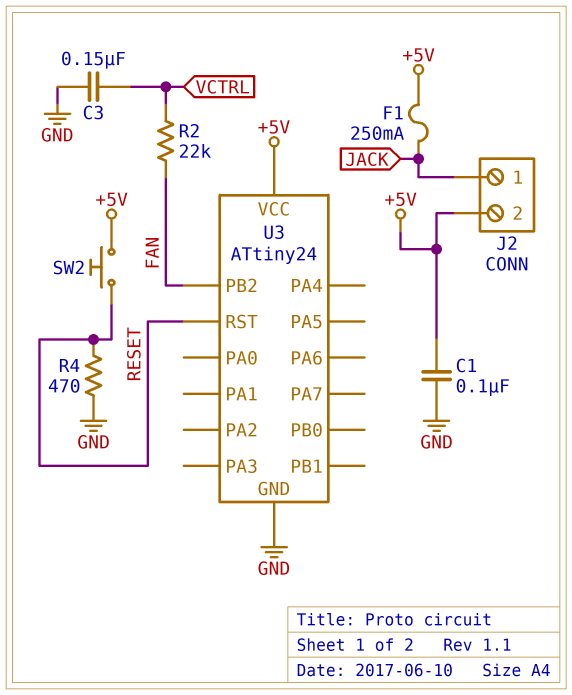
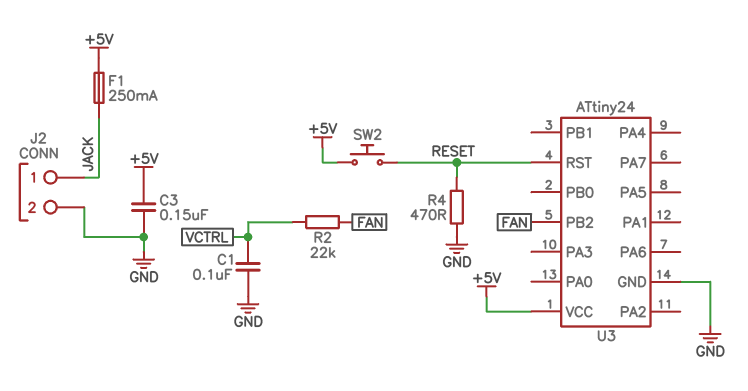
C1: 100nF (+5V, GND) -> 100nF (GND, VCTRL)
C3: 150nF (GND, VCTRL) -> 150nF (+5V, GND)
J2 pin 2: +5V -> GND

